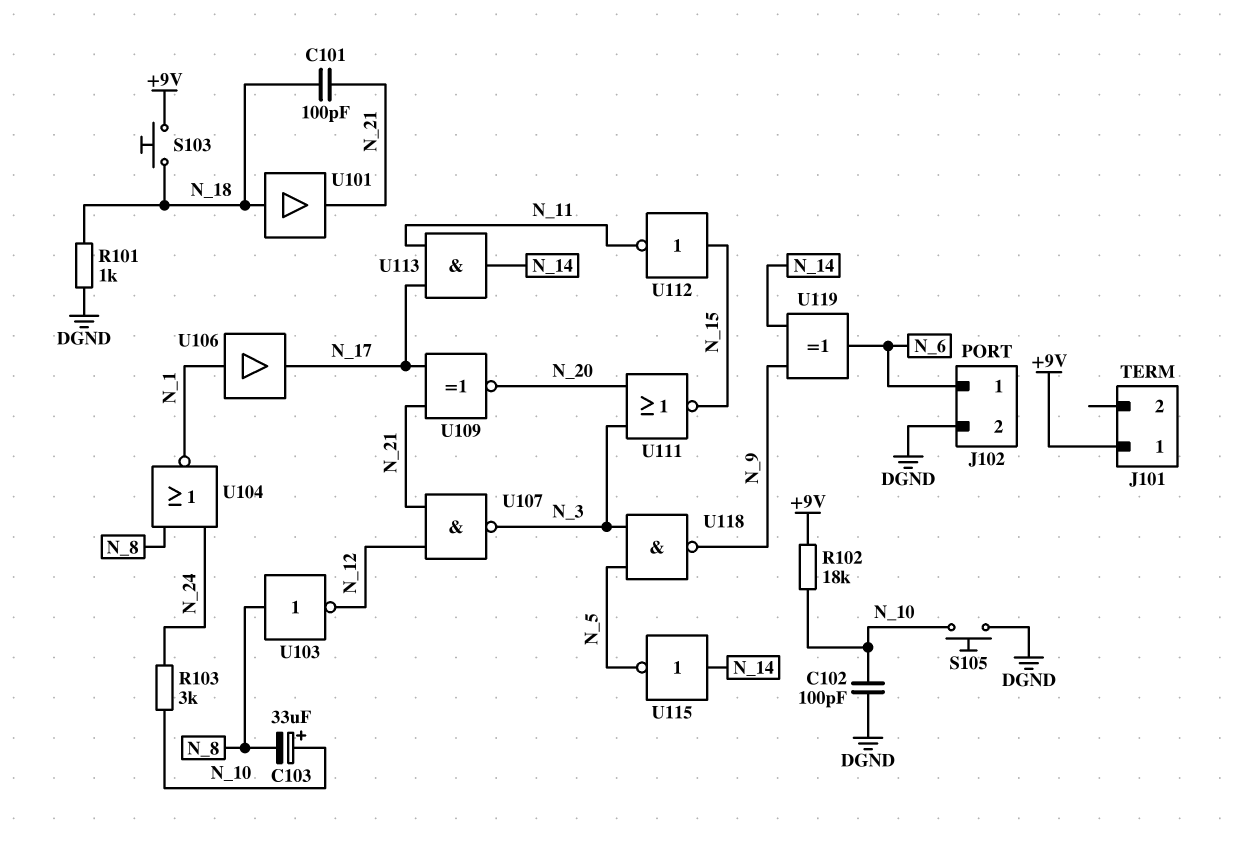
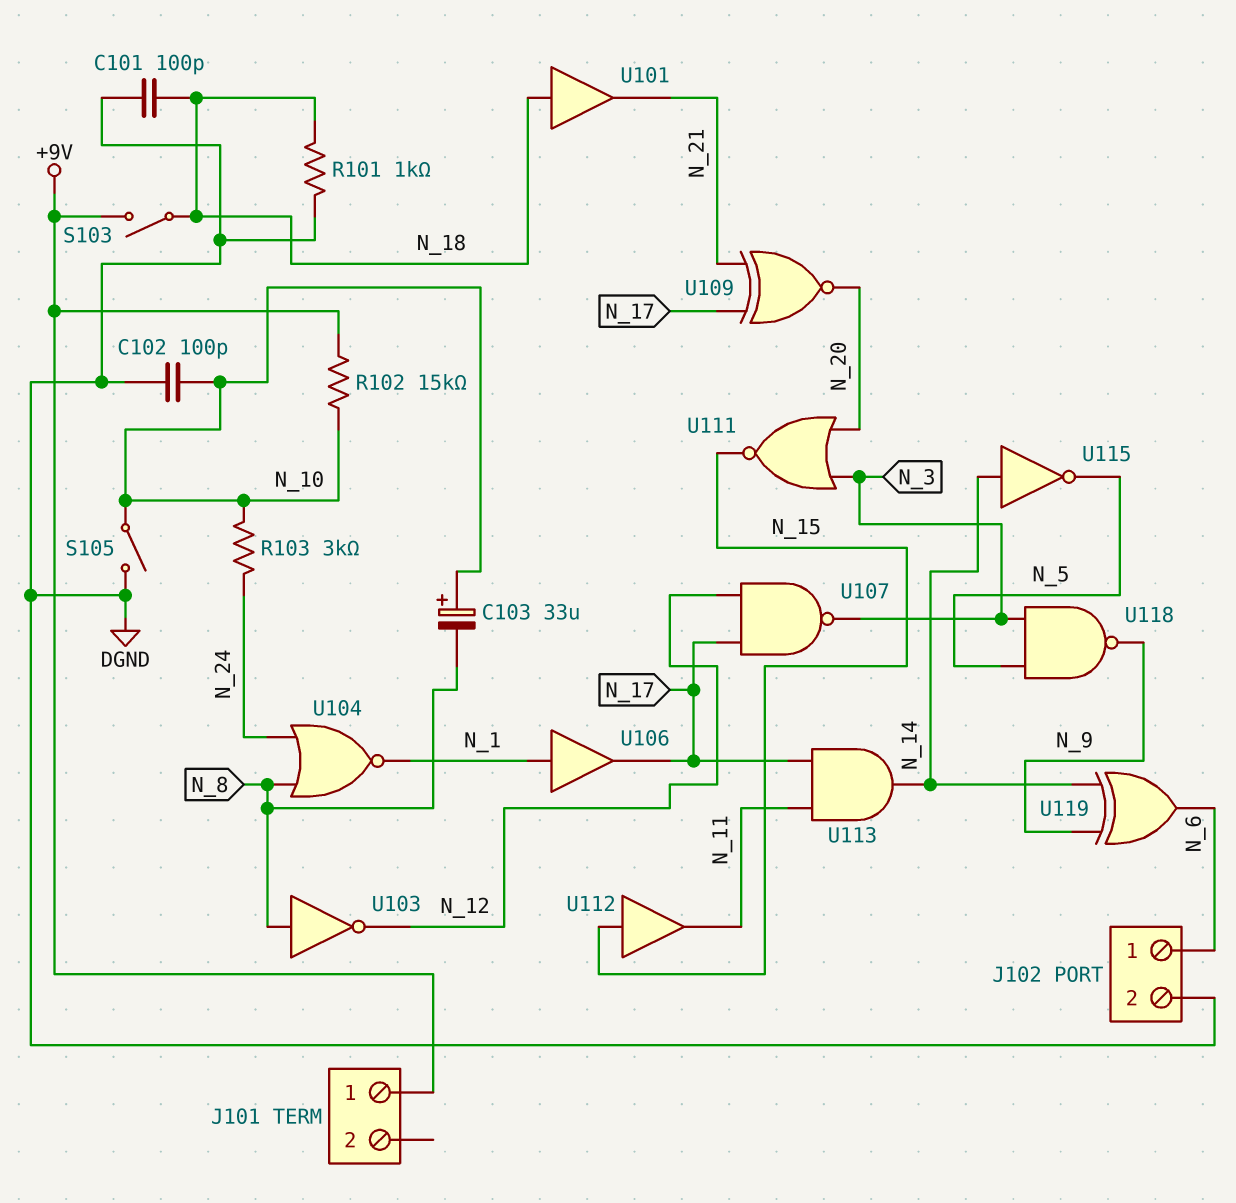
C101: 100pF (N_18, N_21) -> 100pF (DGND, N_18)
R102: 18k (+9V, N_10) -> 15k (+9V, N_10)
S103: button (+9V, N_18) -> switch (+9V, N_18)
S105: button (DGND, N_10) -> switch (DGND, N_10)
U107: NAND (in N_12, in N_21, out N_3) -> NAND (in N_12, in N_17, out N_3)
U112: NOT (in N_15, out N_11) -> buffer (in N_15, out N_11)

